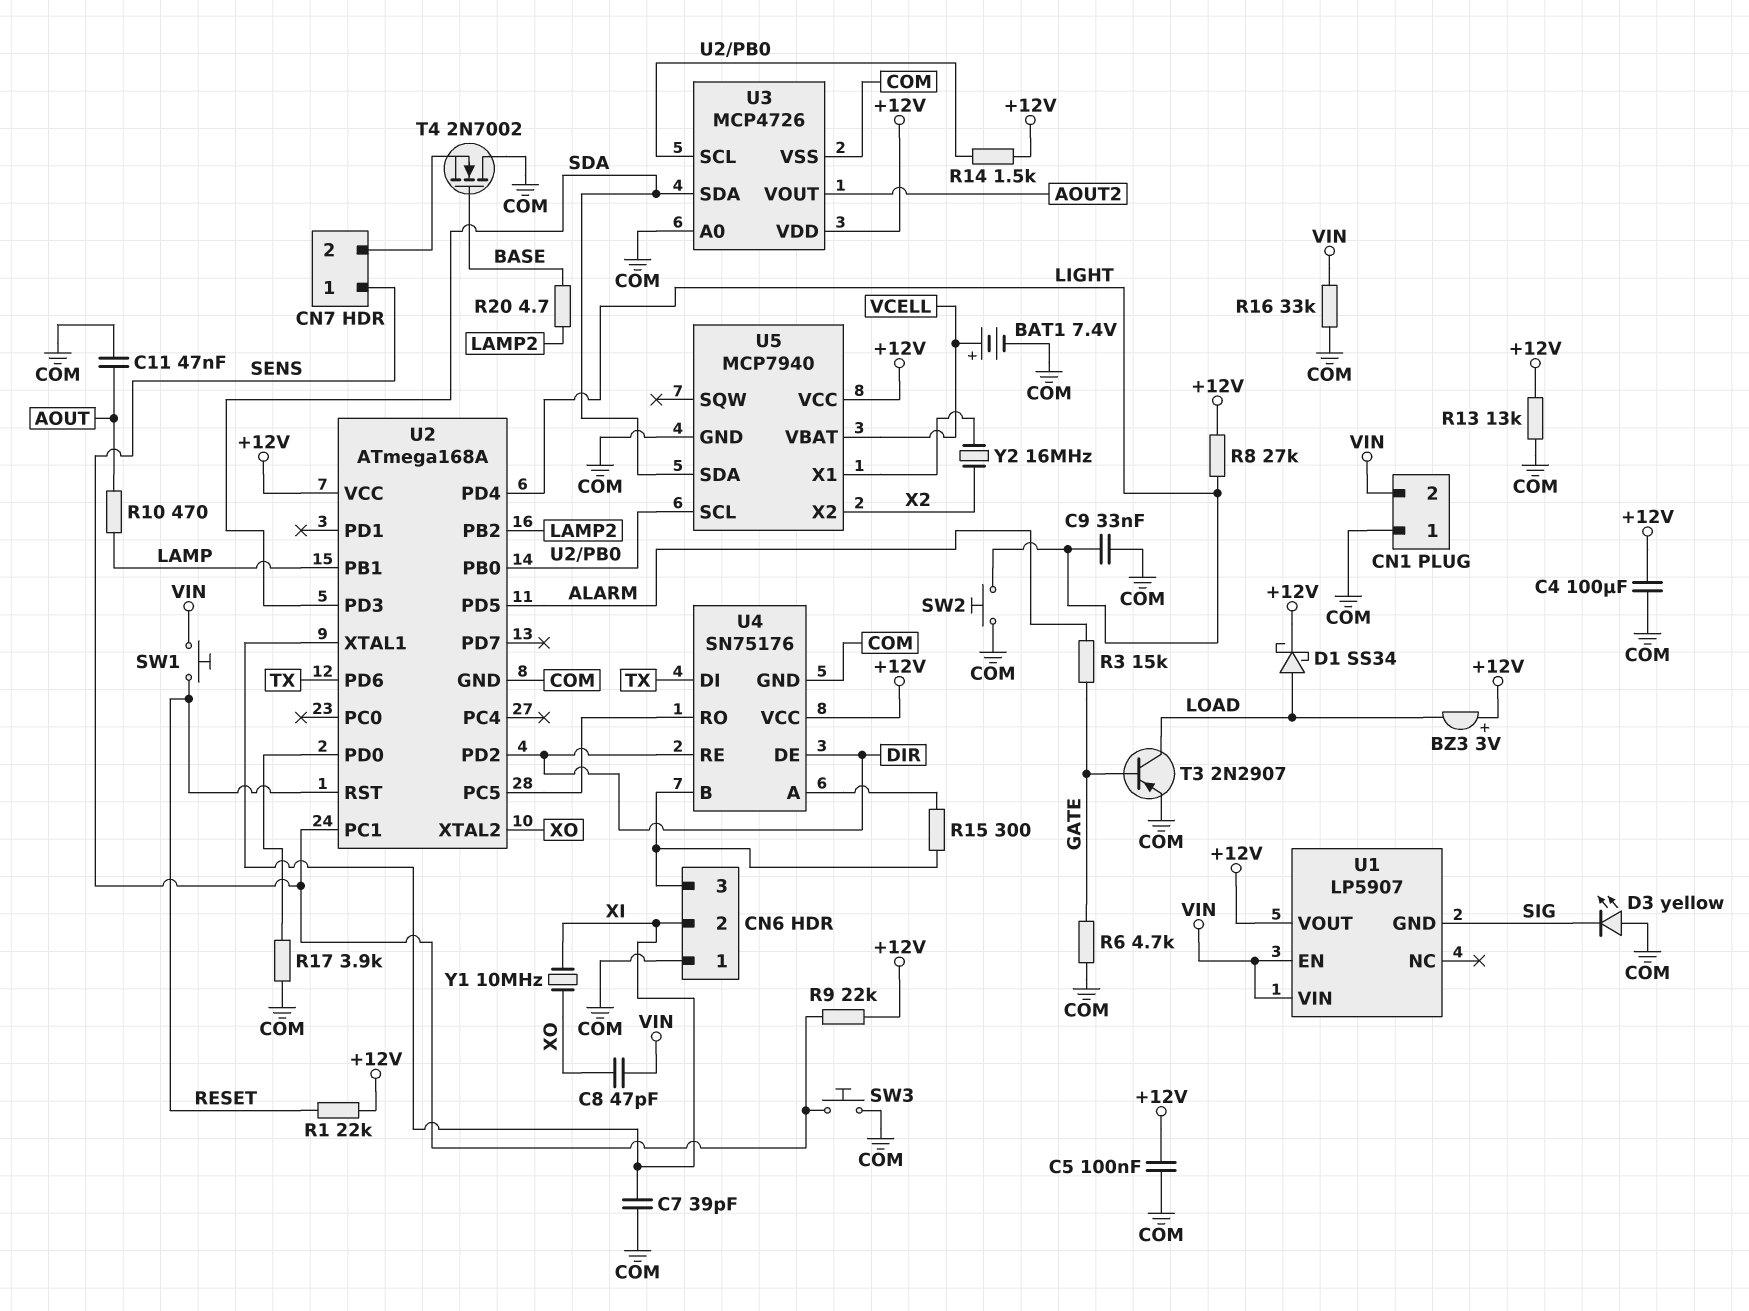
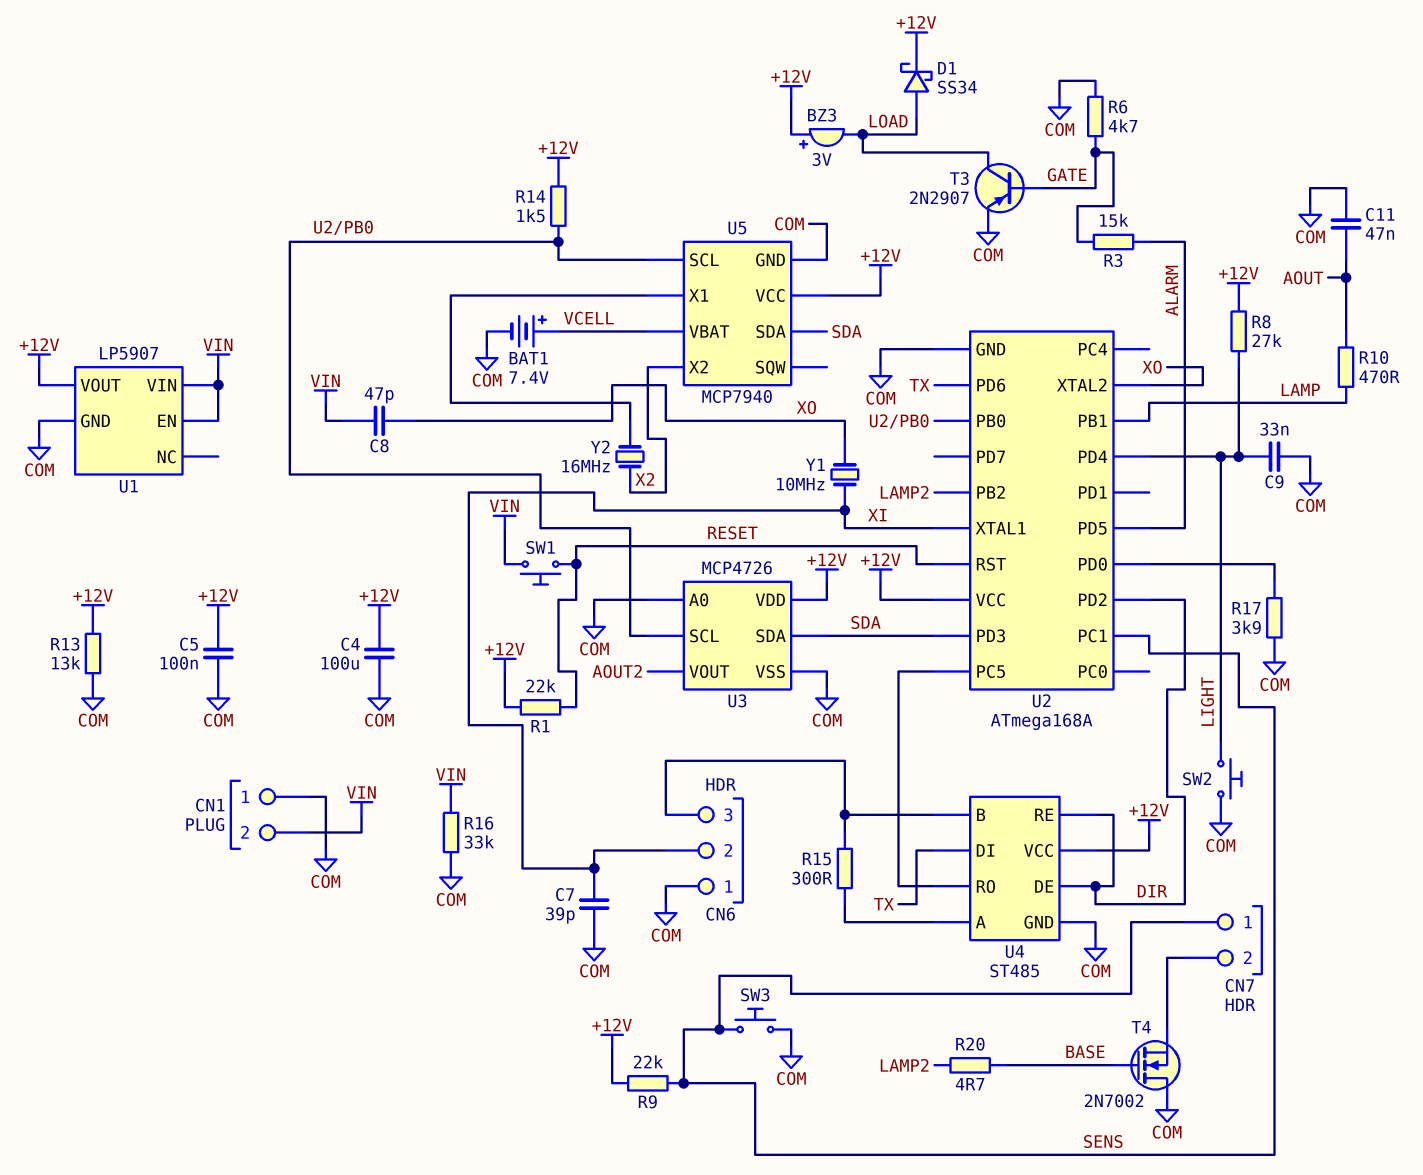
D3: LED yellow (A COM, K SIG) -> none
U1 pin GND: SIG -> COM
U4: SN75176 -> ST485

